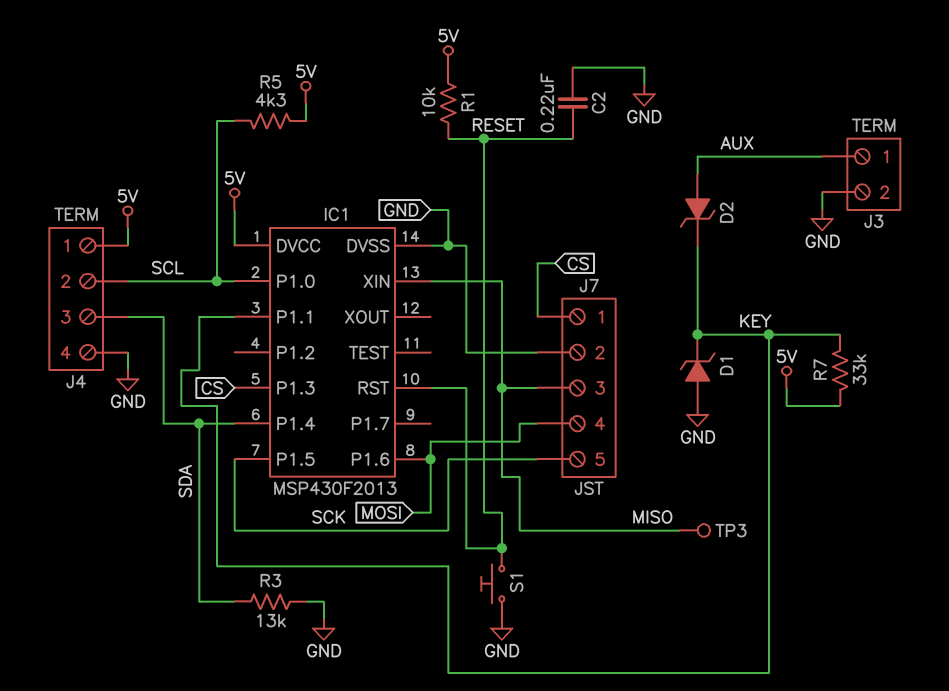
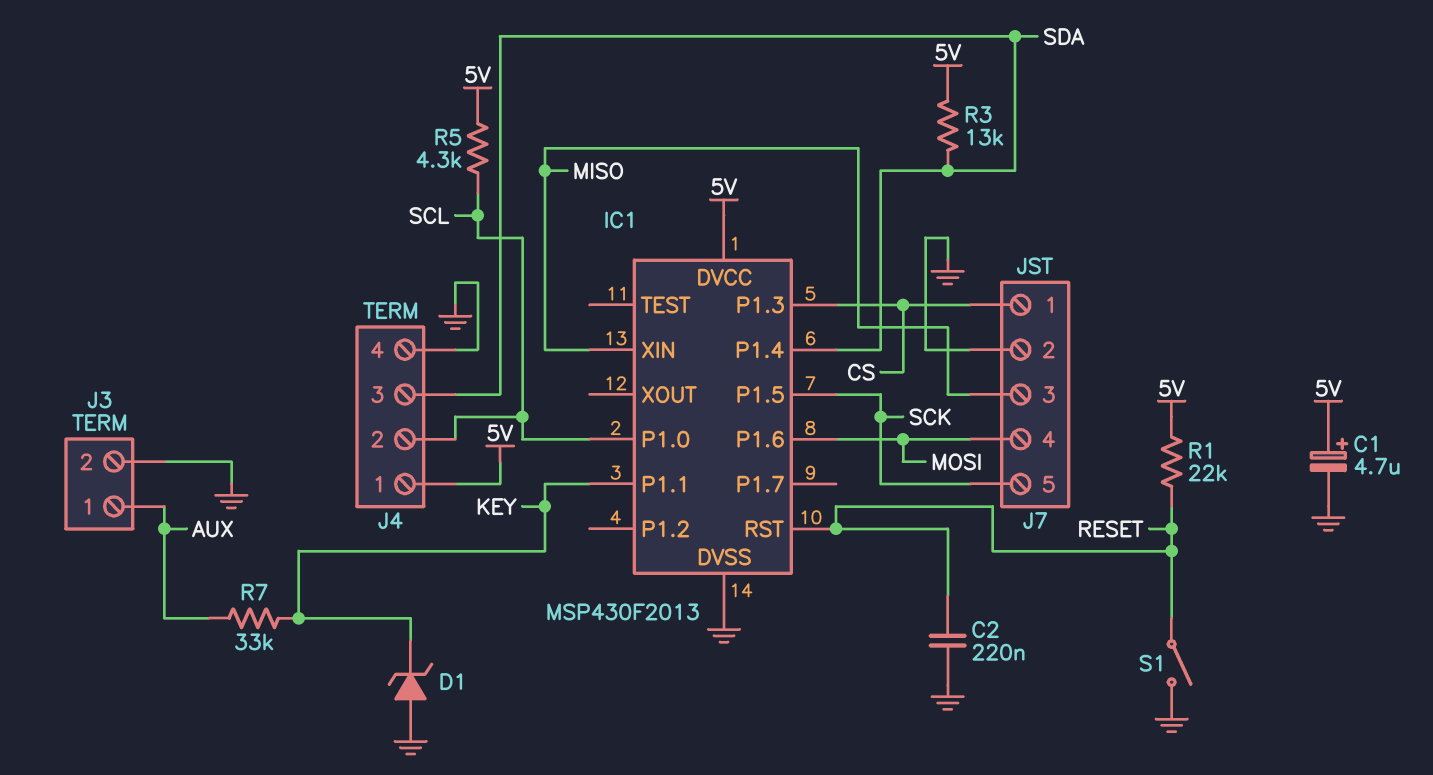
C1: none -> 4.7uF (plus 5V, minus GND)
D2: zener (A AUX, K KEY) -> none
R1: 10k (5V, RESET) -> 22k (5V, RESET)
R3: 13k (GND, SDA) -> 13k (5V, SDA)
R7: 33k (5V, KEY) -> 33k (AUX, KEY)
S1: button (GND, RESET) -> switch (GND, RESET)
TP3: test point (MISO) -> none

